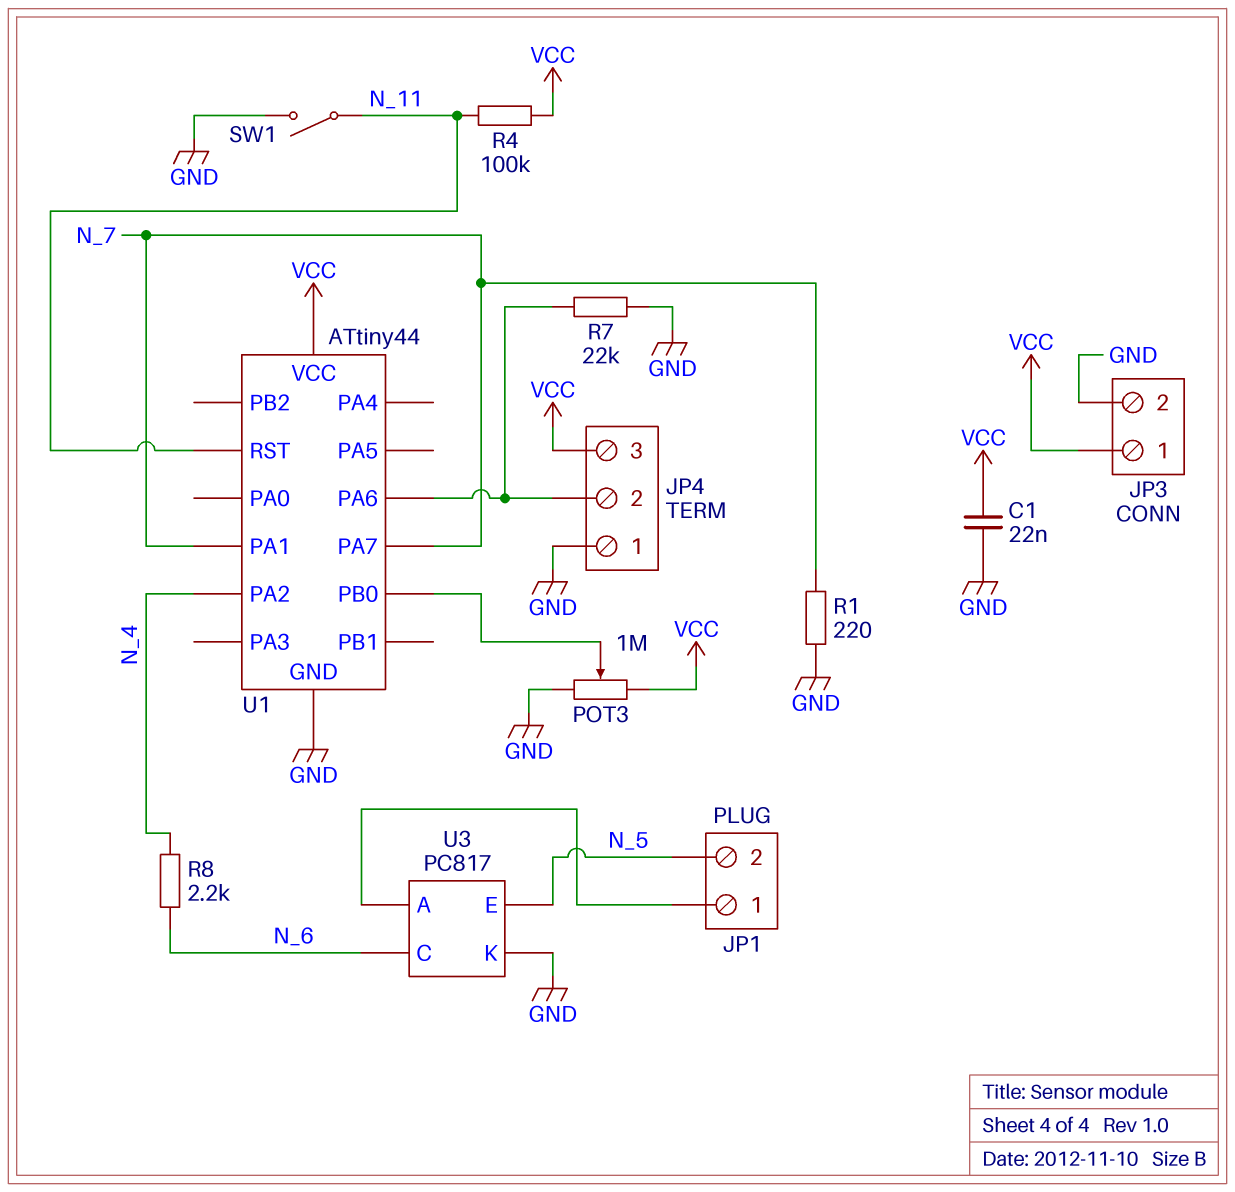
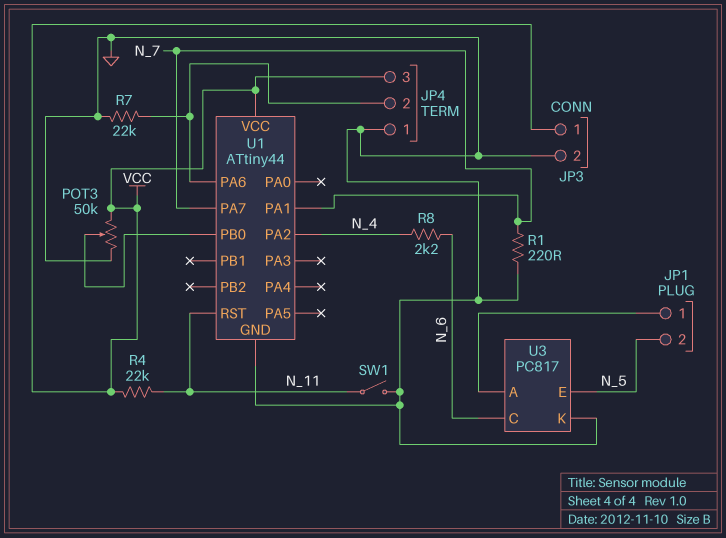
C1: 22nF (GND, VCC) -> none
POT3: 1M (GND, VCC, wiper U1/PB0) -> 50k (GND, VCC, wiper U1/PB0)
R4: 100k (N_11, VCC) -> 22k (N_11, VCC)

